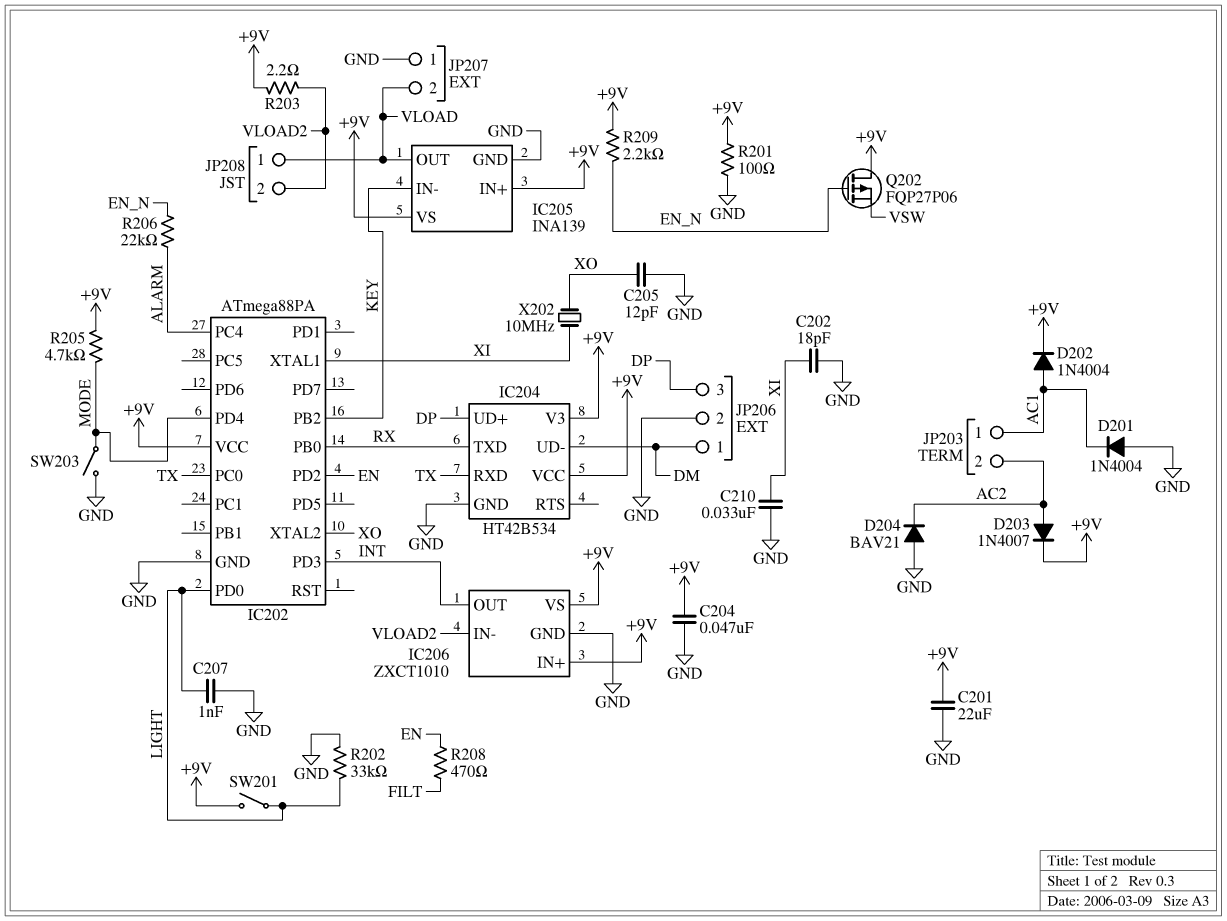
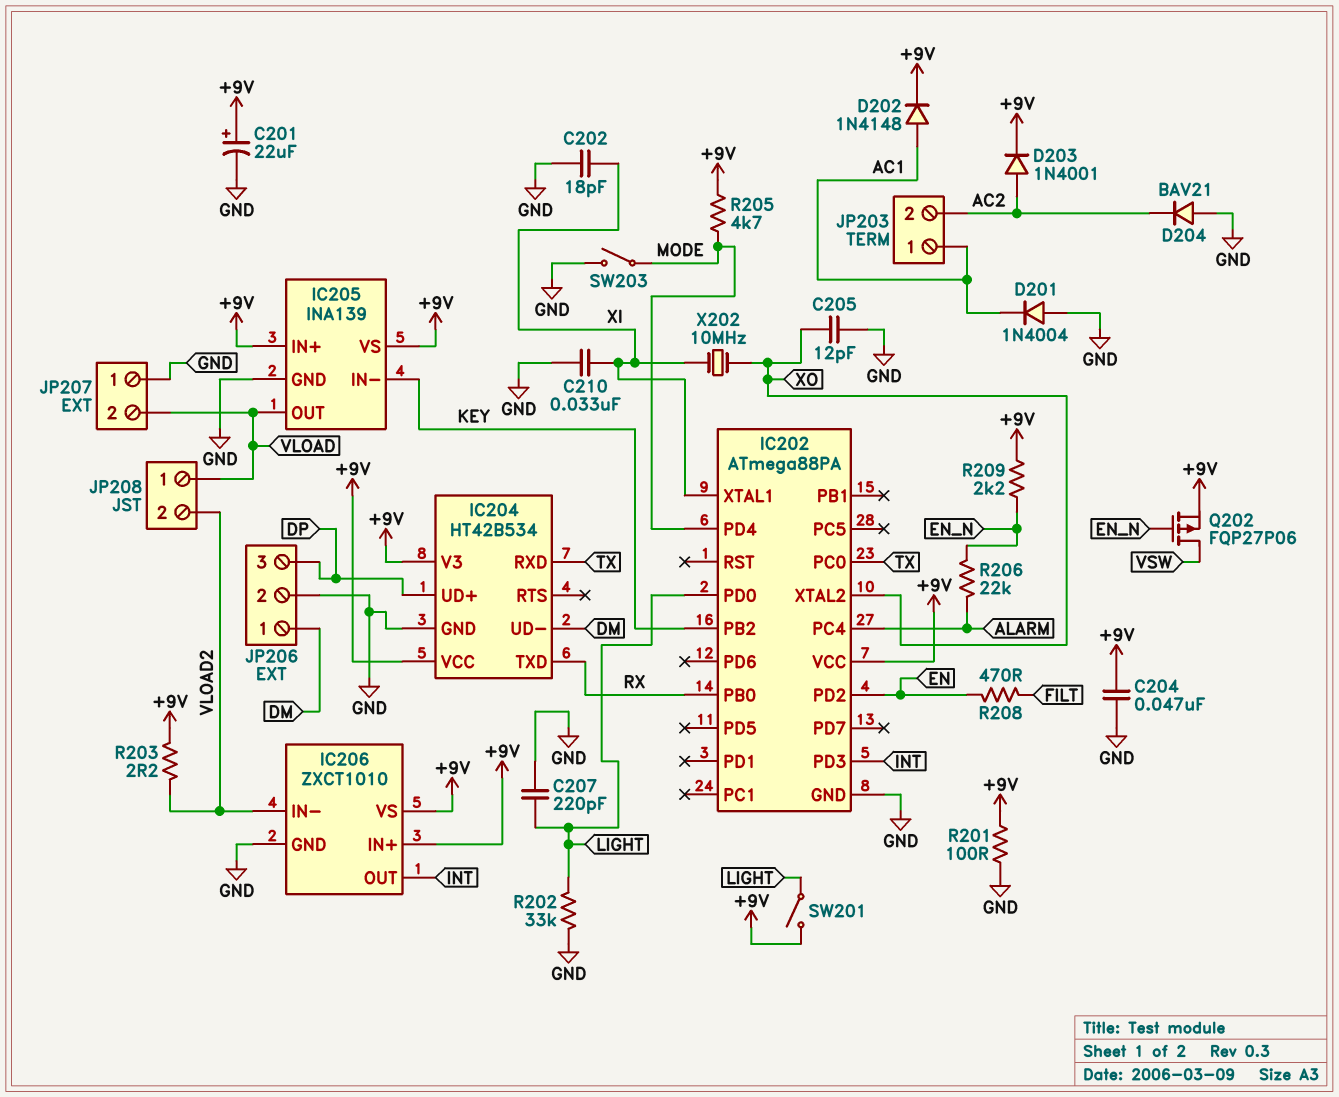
C201: 22uF (+9V, GND) -> 22uF (plus +9V, minus GND)
C207: 1nF (GND, LIGHT) -> 220pF (GND, LIGHT)
D202: diode 1N4004 (A AC1, K +9V) -> diode 1N4148 (A AC1, K +9V)
D203: diode 1N4007 (A AC2, K +9V) -> diode 1N4001 (A AC2, K +9V)
Q202: PMOS FQP27P06 (G EN_N, D +9V, S VSW) -> PMOS FQP27P06 (G EN_N, D VSW, S +9V)

